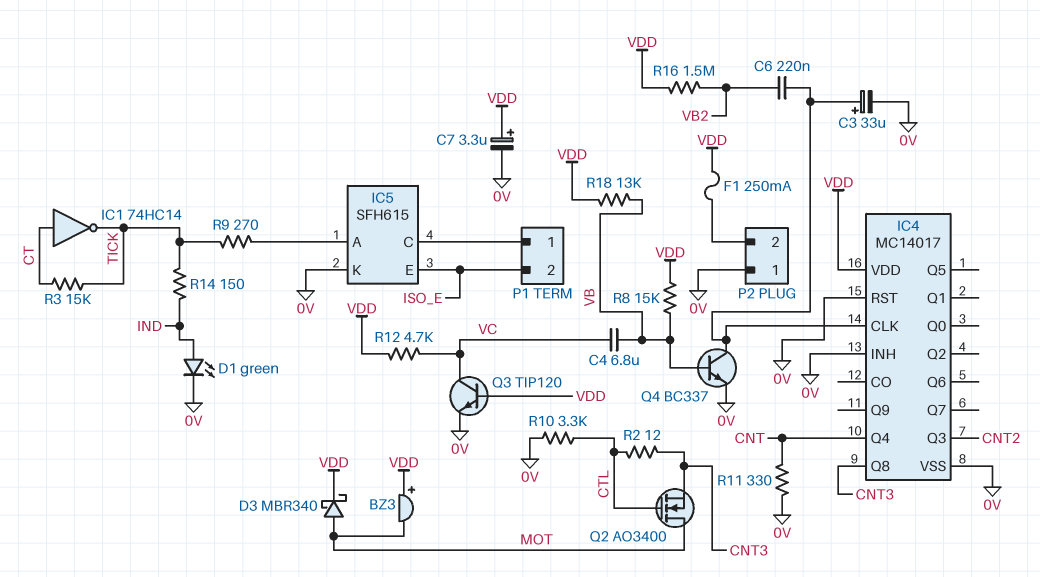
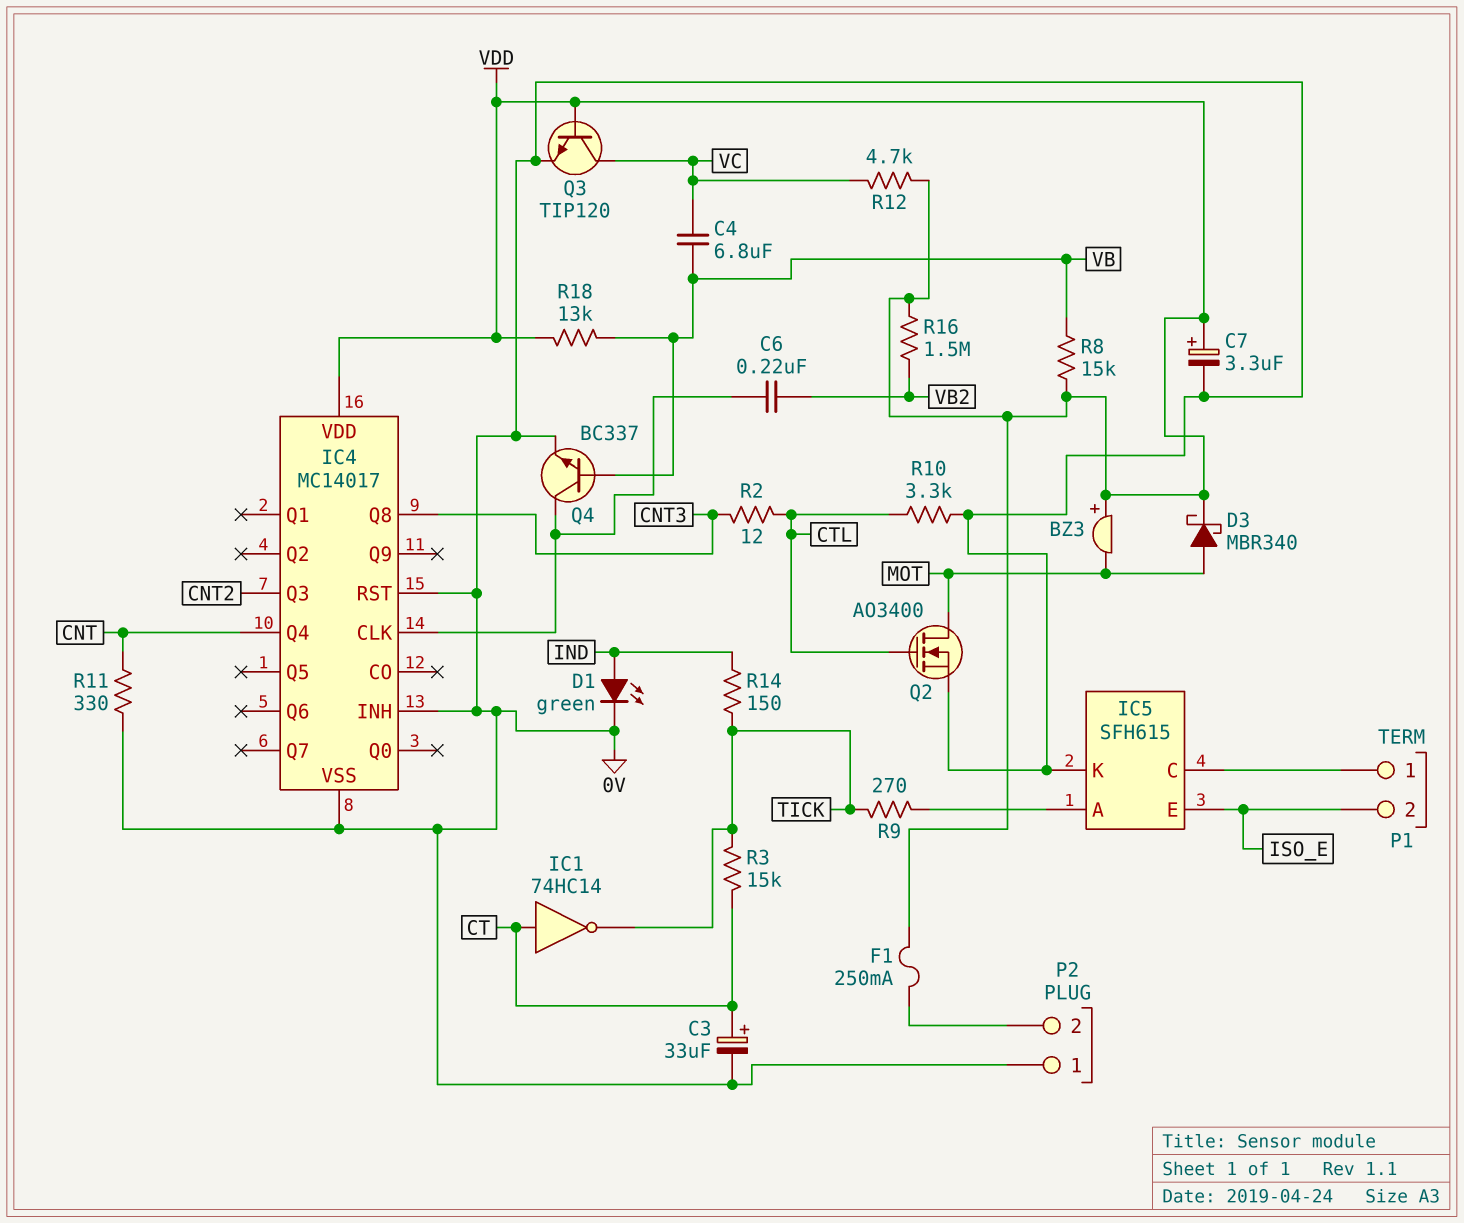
C3: 33uF (plus IC4/CLK, minus 0V) -> 33uF (plus CT, minus 0V)
Q2: NMOS AO3400 (G CTL, D MOT, S CNT3) -> NMOS AO3400 (G CTL, D MOT, S 0V)

